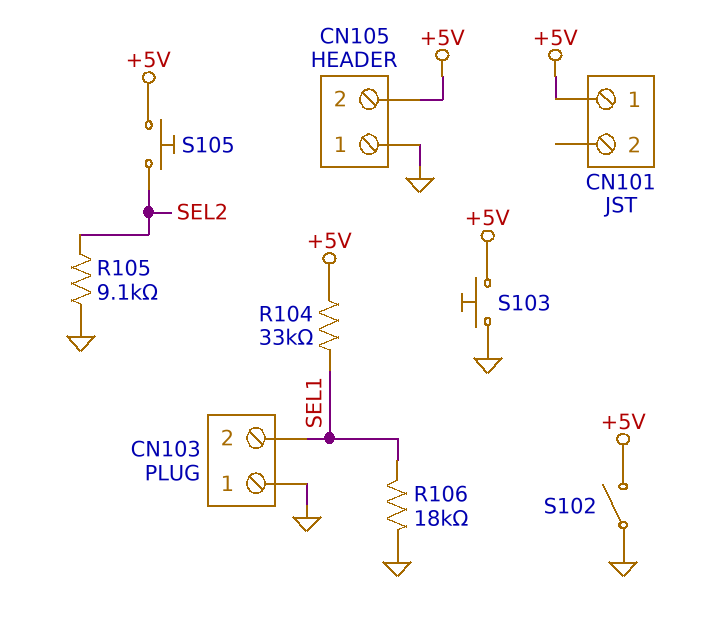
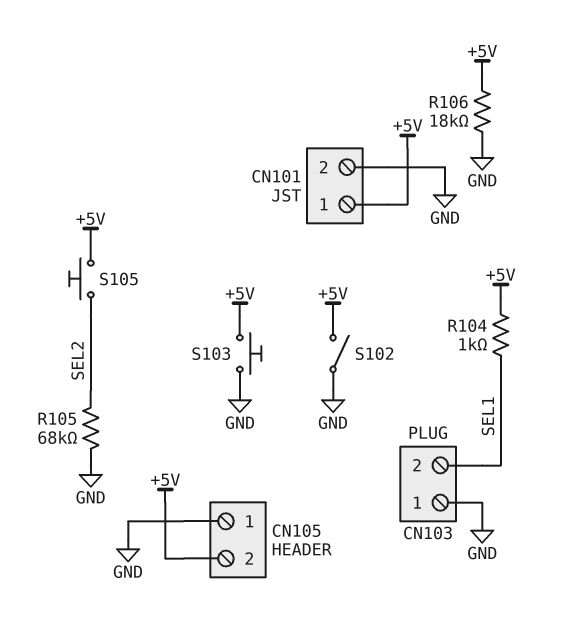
CN101 pin 2: none -> GND
R104: 33k (+5V, SEL1) -> 1k (+5V, SEL1)
R105: 9.1k (GND, SEL2) -> 68k (GND, SEL2)
R106: 18k (GND, SEL1) -> 18k (+5V, GND)

